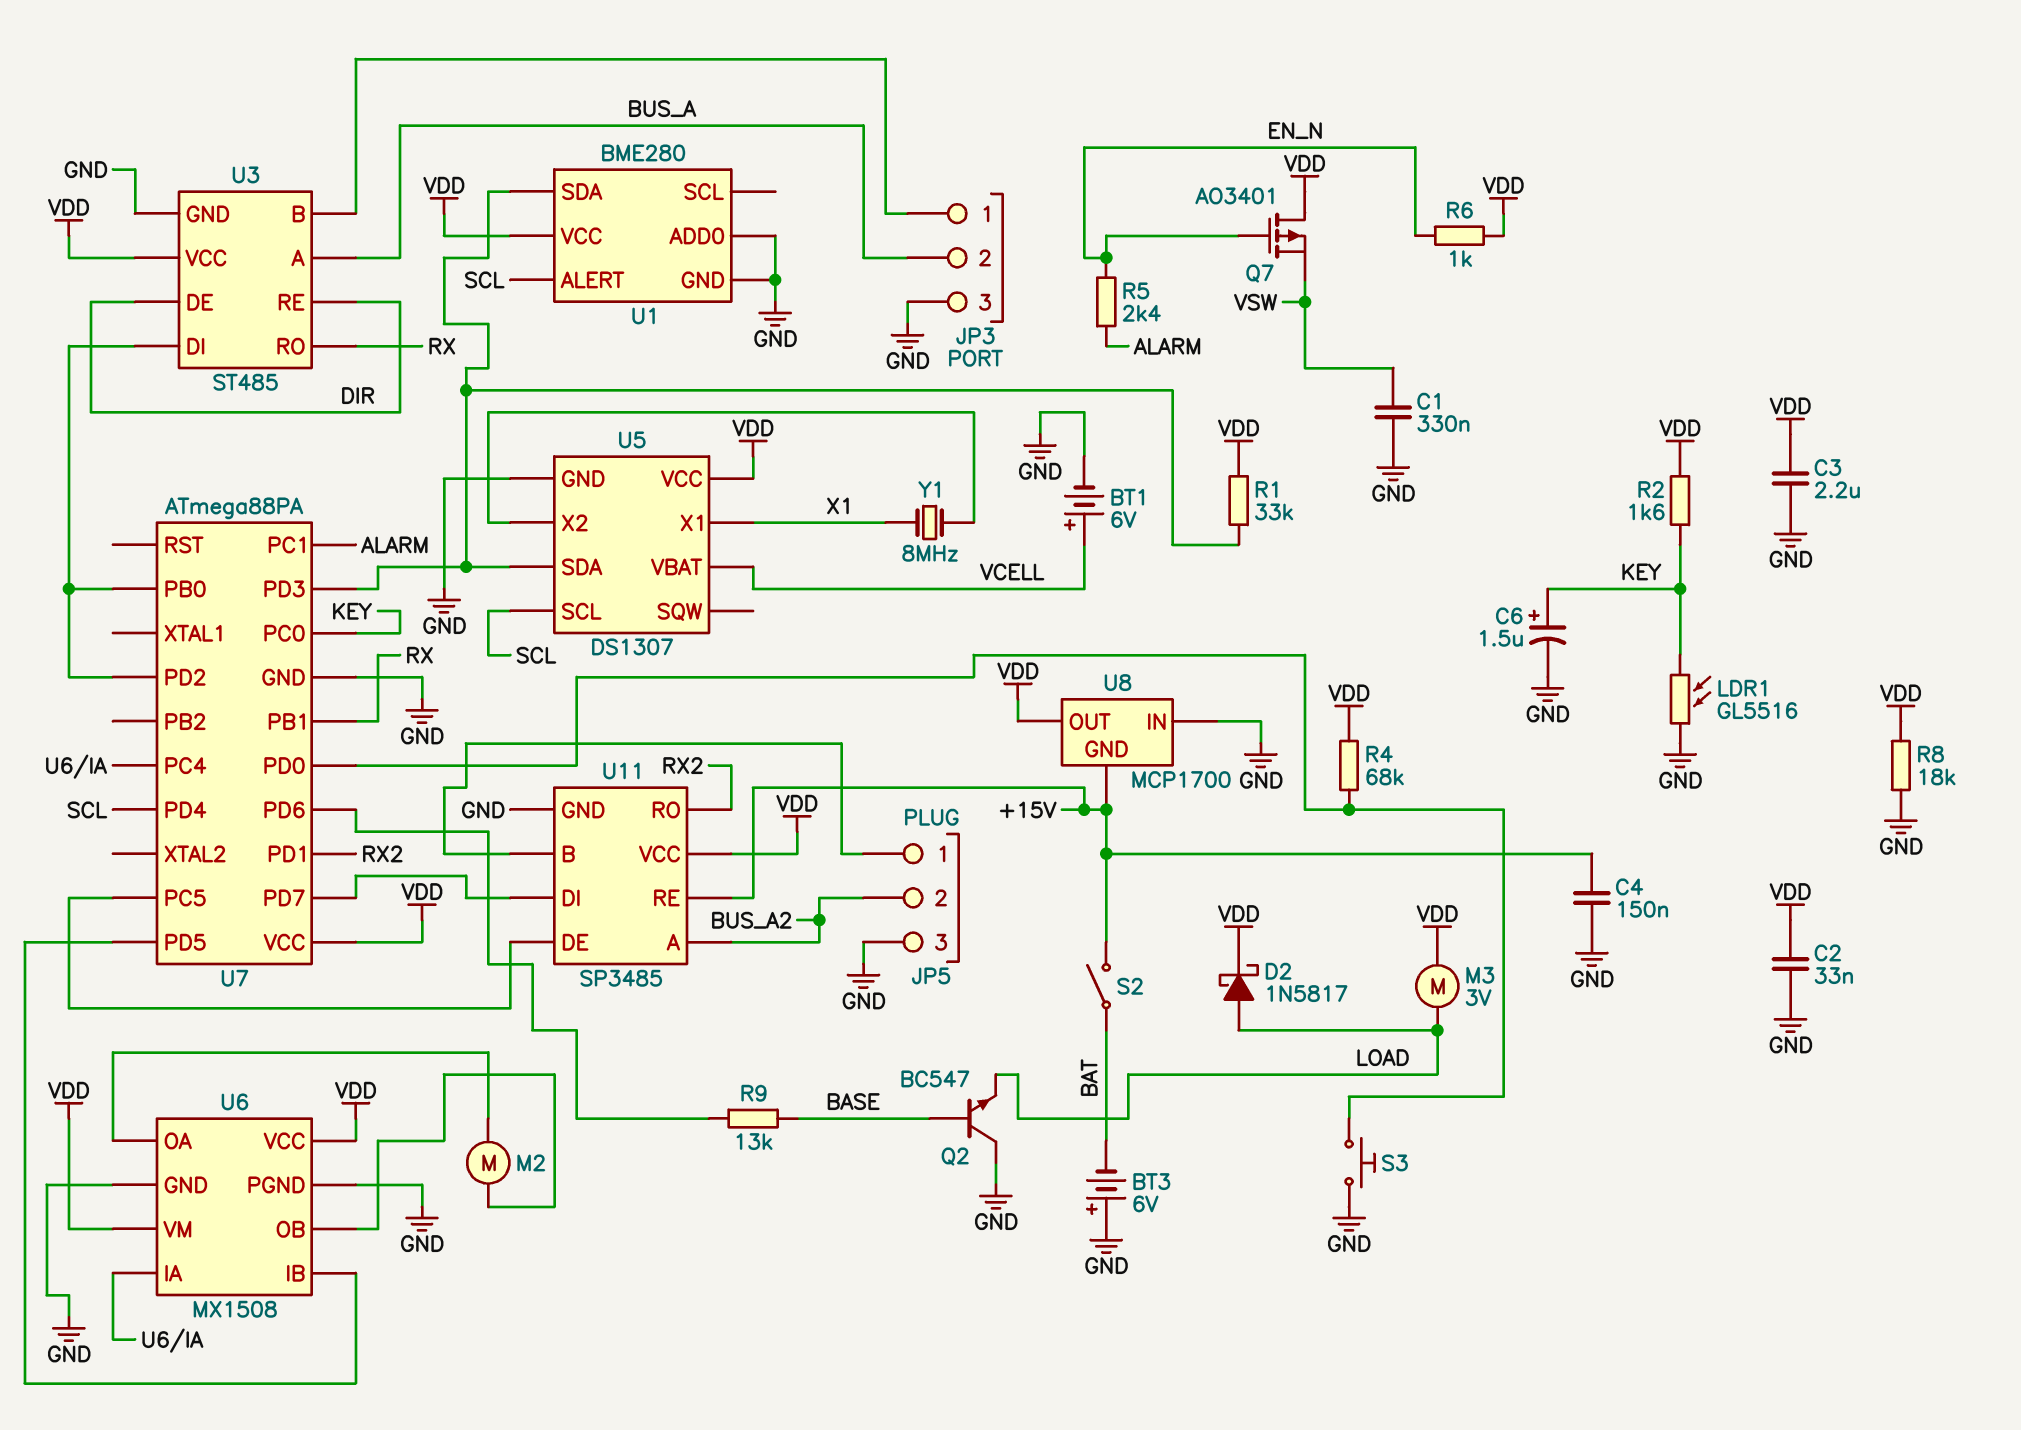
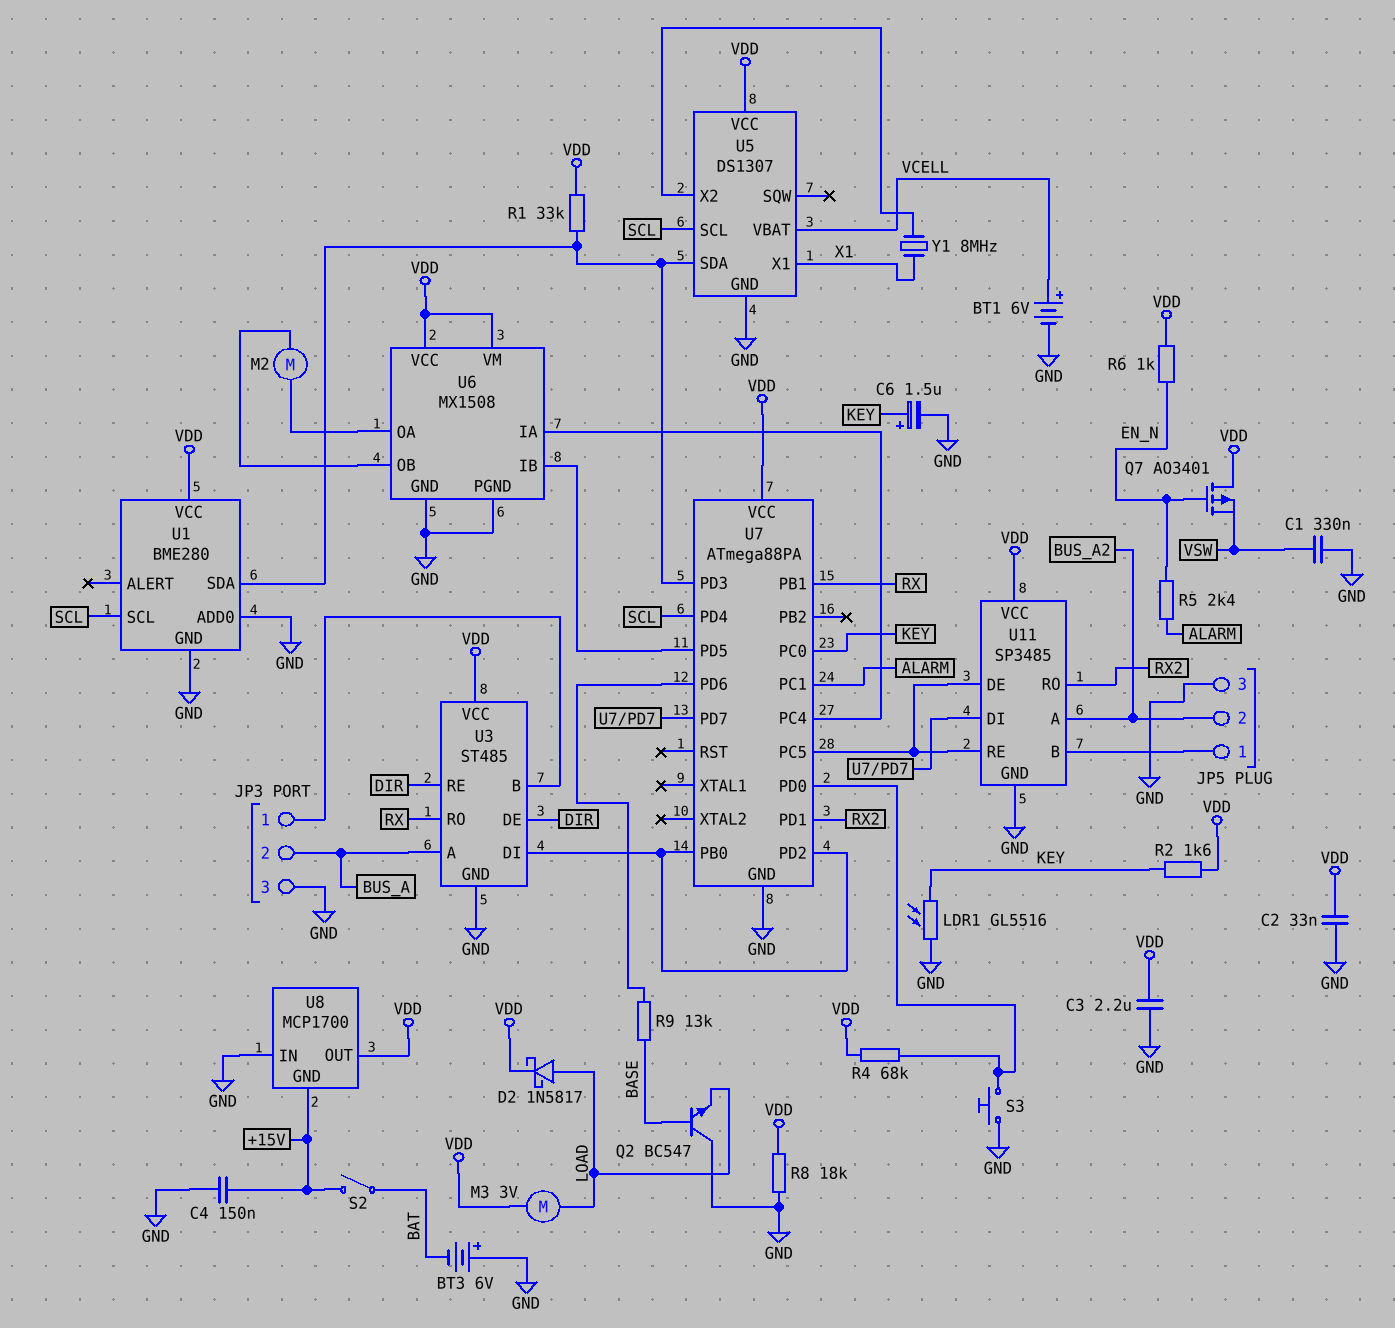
U1 pin ALERT: SCL -> none
U1 pin SCL: none -> SCL
U11 pin RE: +15V -> U7/PC5

